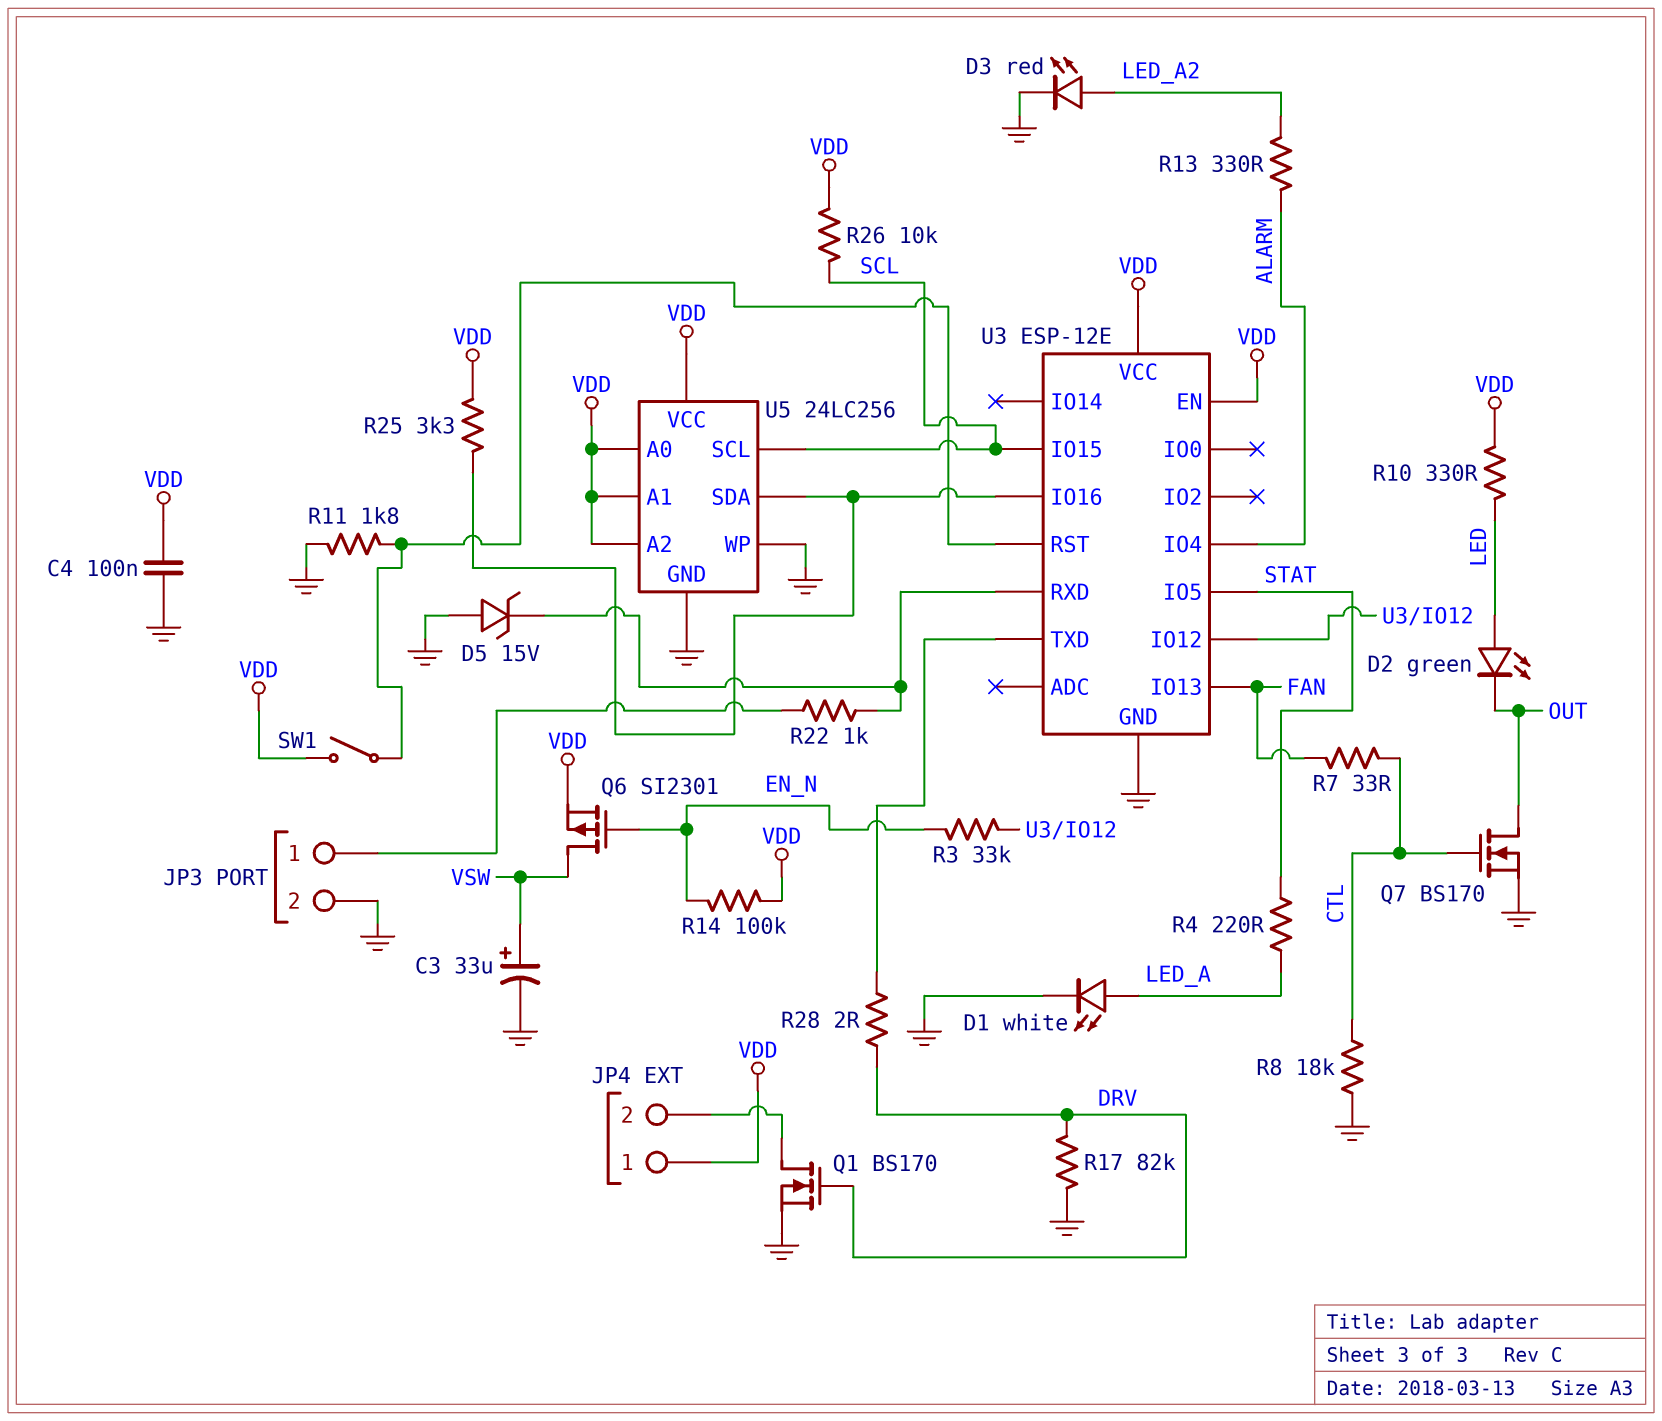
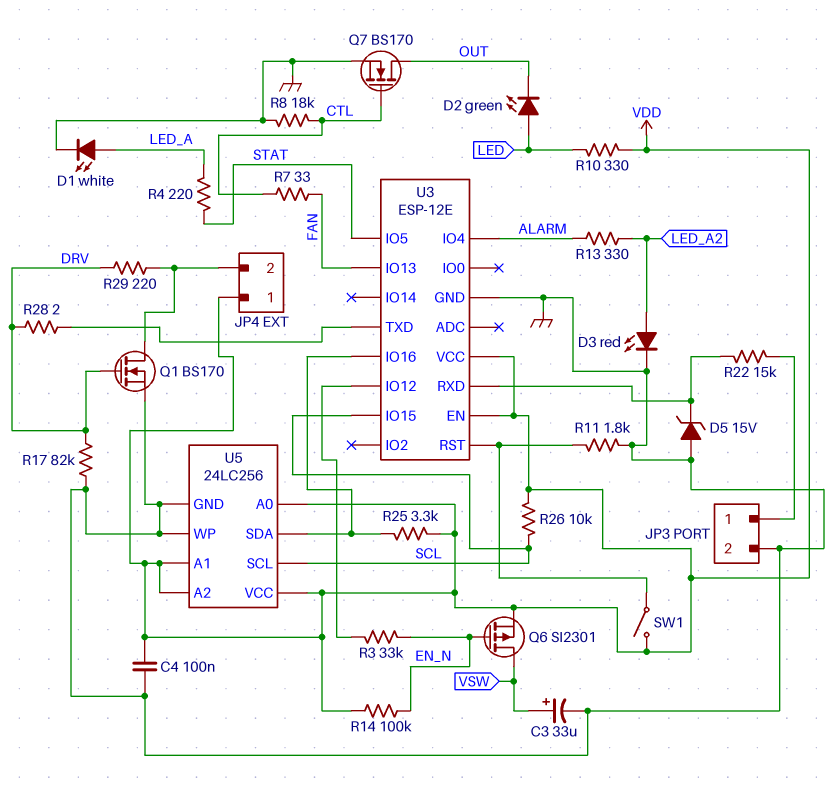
R22: 1k (JP3/1, U3/RXD) -> 15k (JP3/1, U3/RXD)
R29: none -> 220 (DRV, JP4/2)

